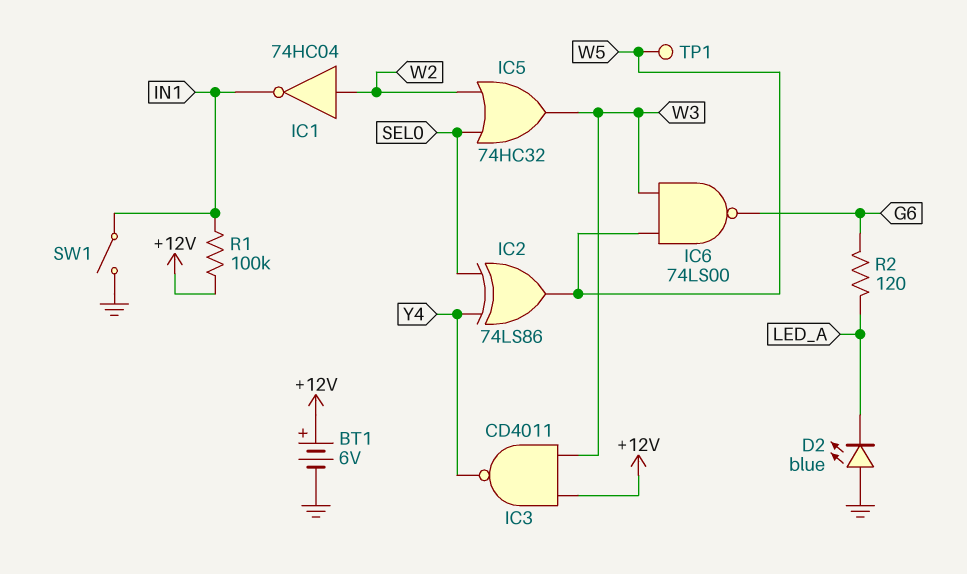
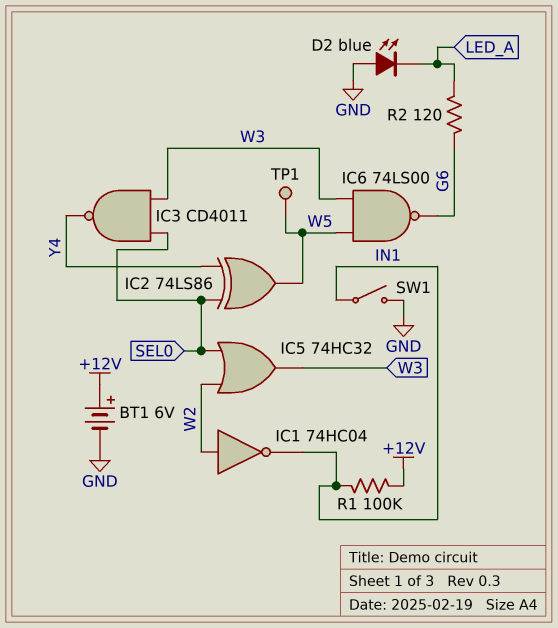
IC3: NAND CD4011 (in +12V, in W3, out Y4) -> NAND CD4011 (in SEL0, in W3, out Y4)

